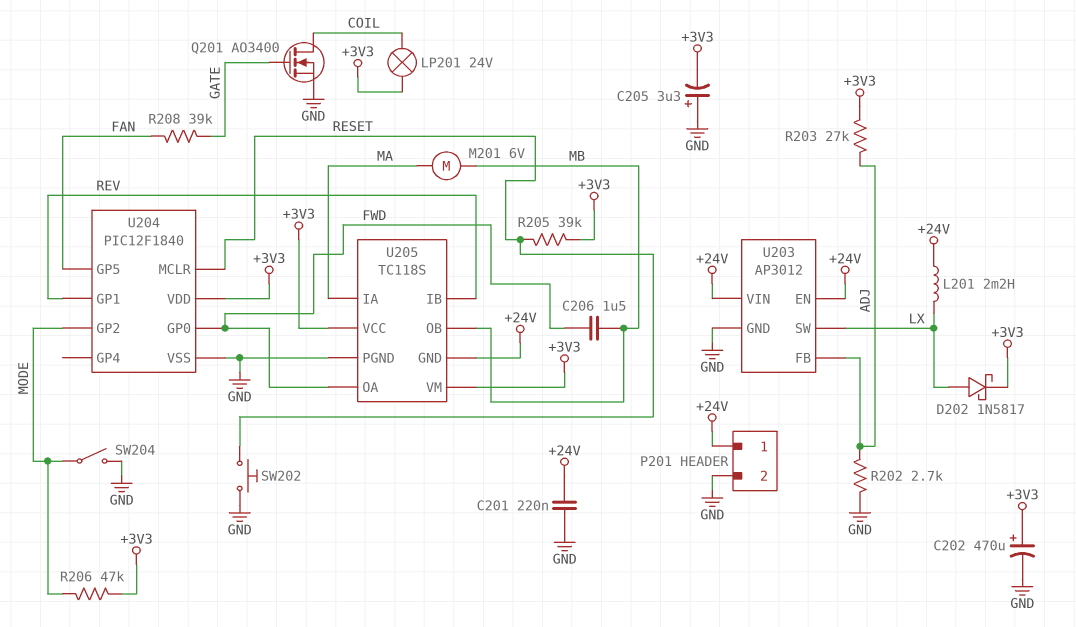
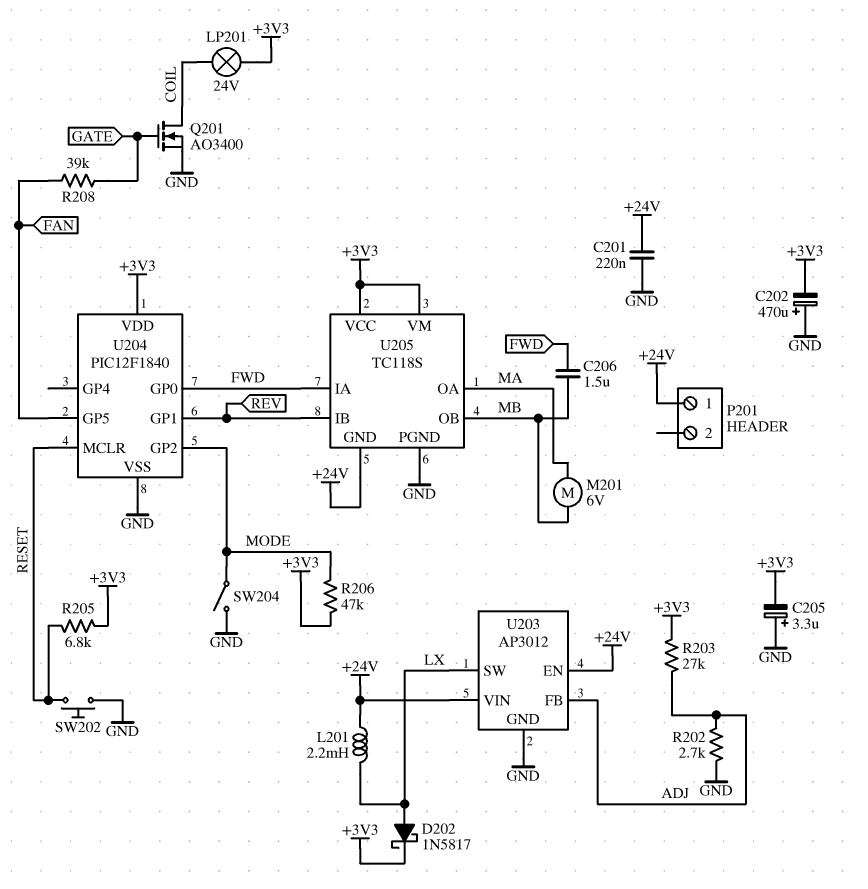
C202: 470uF (plus +3V3, minus GND) -> 470uF (plus GND, minus +3V3)
P201 pin 2: GND -> none
R205: 39k (+3V3, RESET) -> 6.8k (+3V3, RESET)
U205 pin IA: MA -> FWD
U205 pin OA: FWD -> MA

